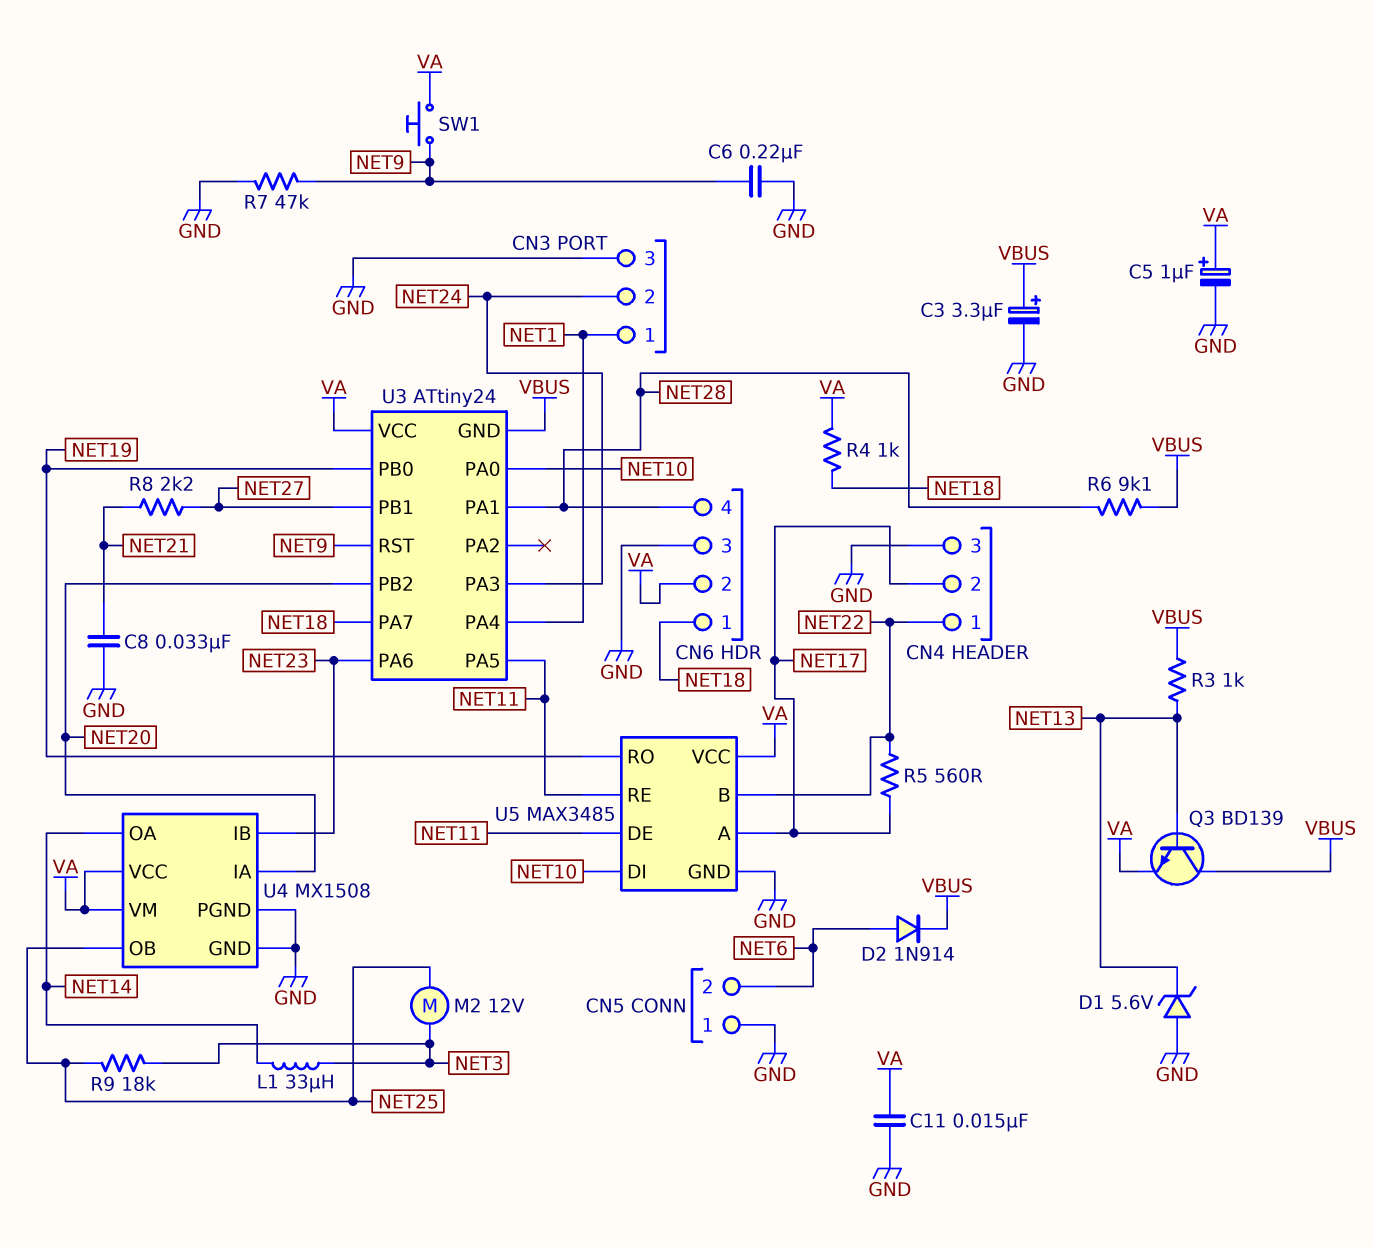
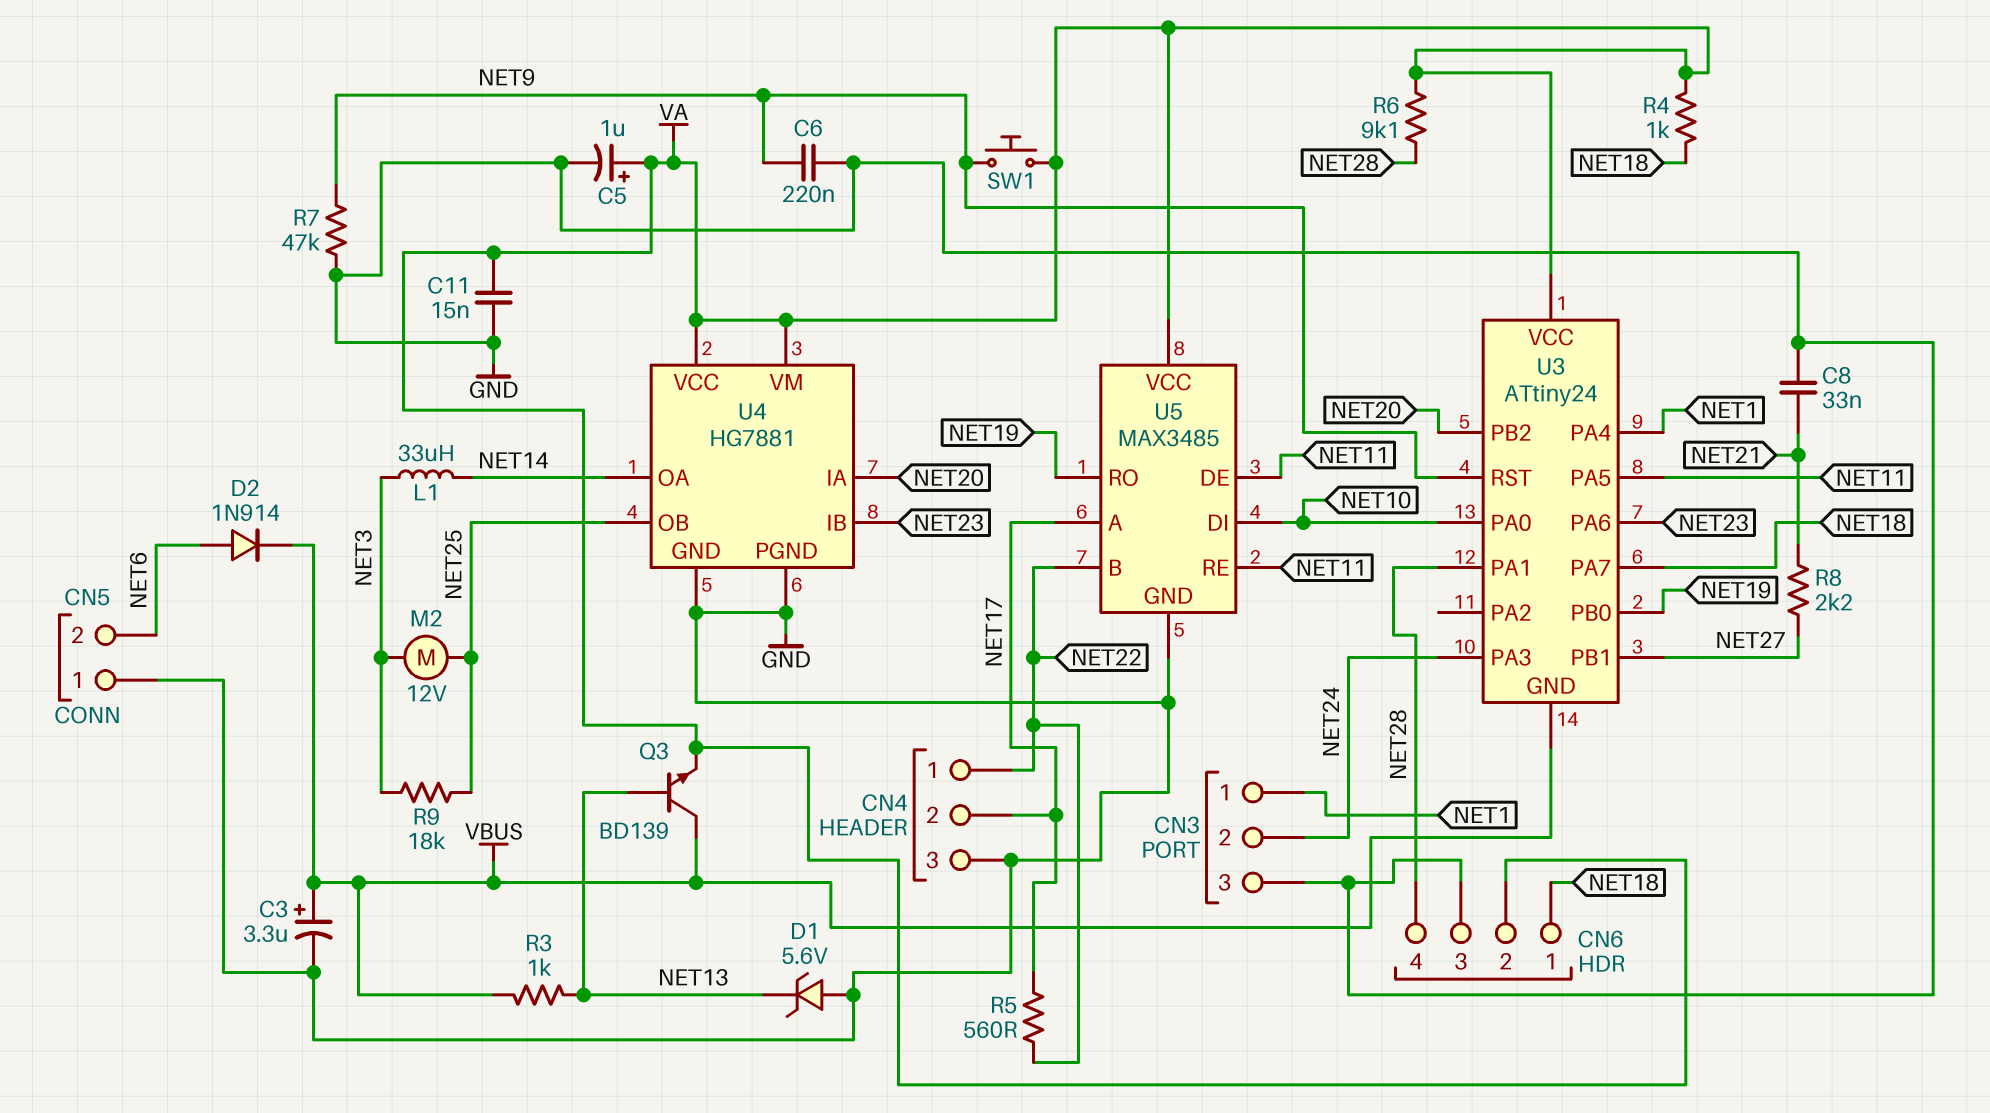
R6: 9.1k (NET28, VBUS) -> 9.1k (NET28, VA)
U4: MX1508 -> HG7881

